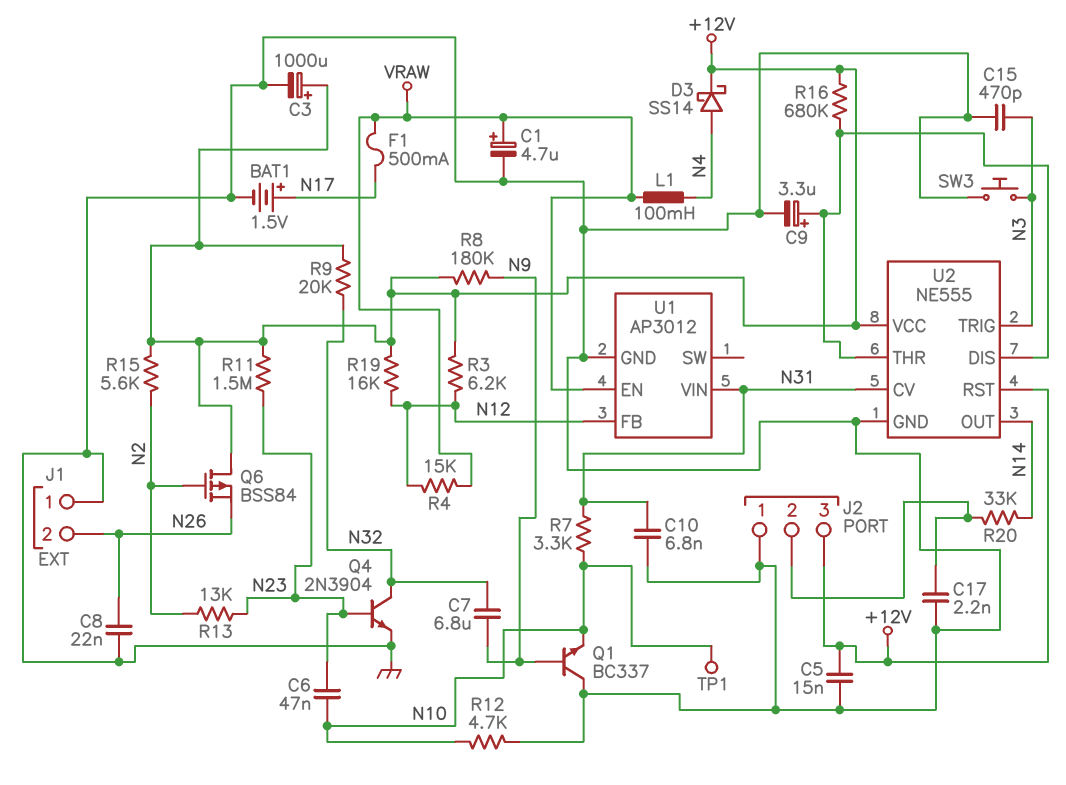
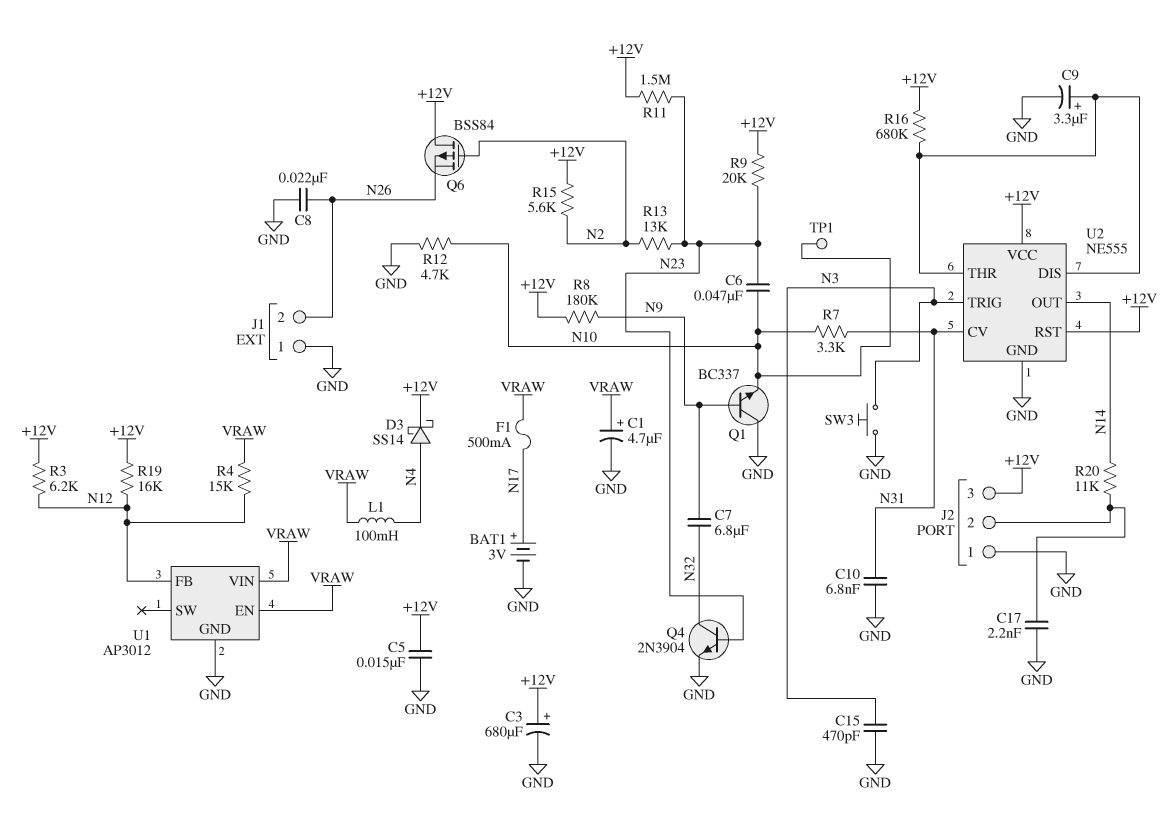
BAT1: 1.5V (plus N17, minus GND) -> 3V (plus N17, minus GND)
C3: 1000uF (plus +12V, minus GND) -> 680uF (plus +12V, minus GND)
R9: 20k (+12V, N32) -> 20k (+12V, N23)
R20: 33k (J2/2, N14) -> 11k (J2/2, N14)
U1 pin VIN: N31 -> VRAW

